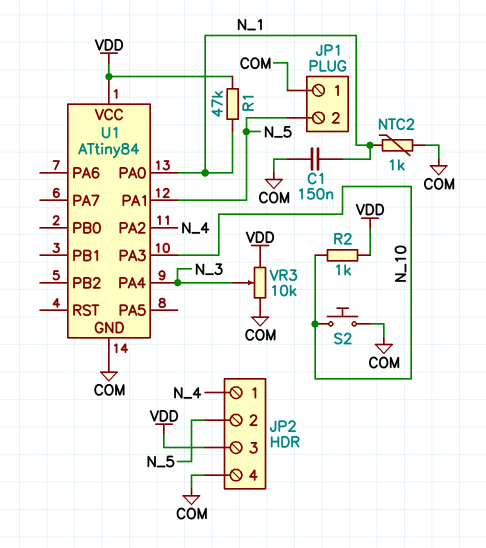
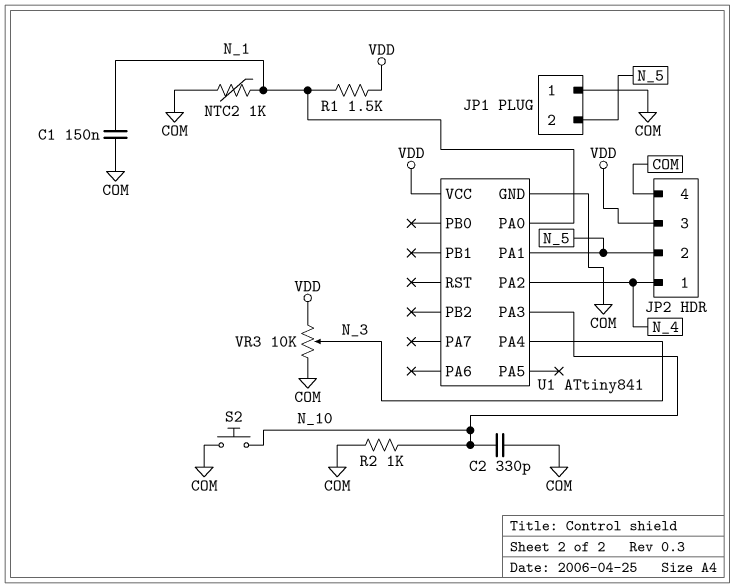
C2: none -> 330pF (COM, N_10)
R1: 47k (N_1, VDD) -> 1.5k (N_1, VDD)
R2: 1k (N_10, VDD) -> 1k (COM, N_10)
U1: ATtiny84 -> ATtiny841

